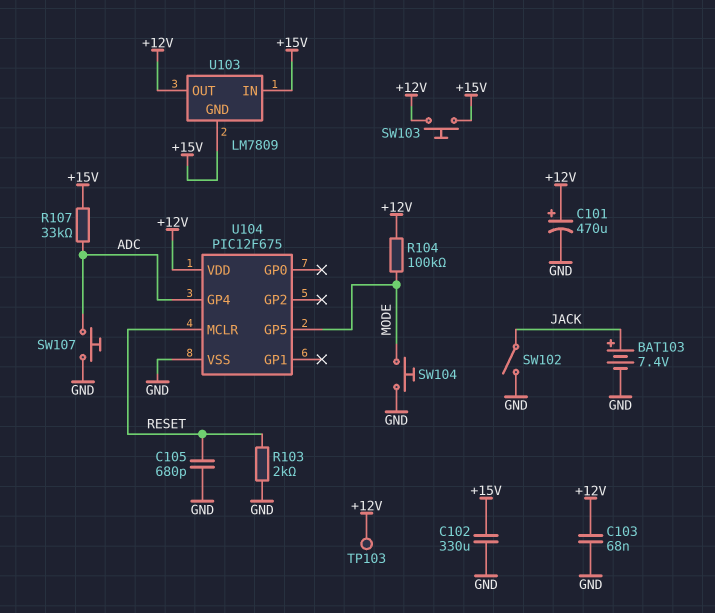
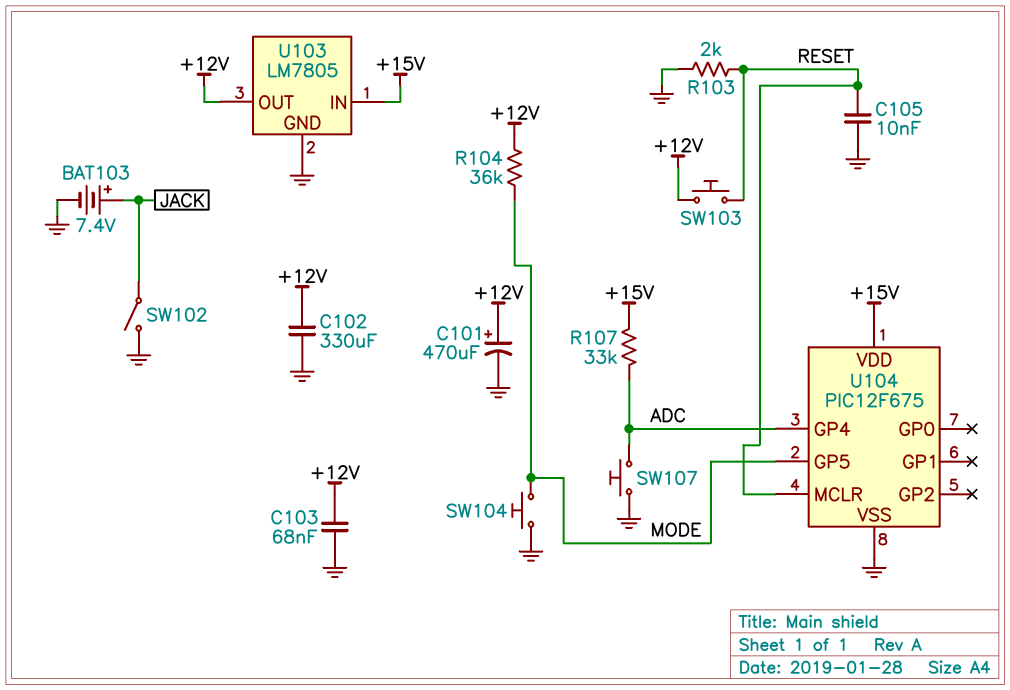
C102: 330uF (+15V, GND) -> 330uF (+12V, GND)
C105: 680pF (GND, RESET) -> 10nF (GND, RESET)
R104: 100k (+12V, MODE) -> 36k (+12V, MODE)
SW103: button (+12V, +15V) -> button (+12V, RESET)
TP103: test point (+12V) -> none
U103: LM7809 -> LM7805
U103 pin GND: +15V -> GND
U104 pin VDD: +12V -> +15V

